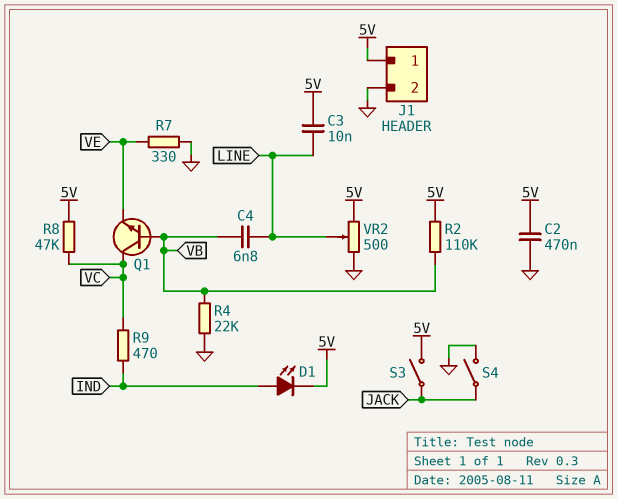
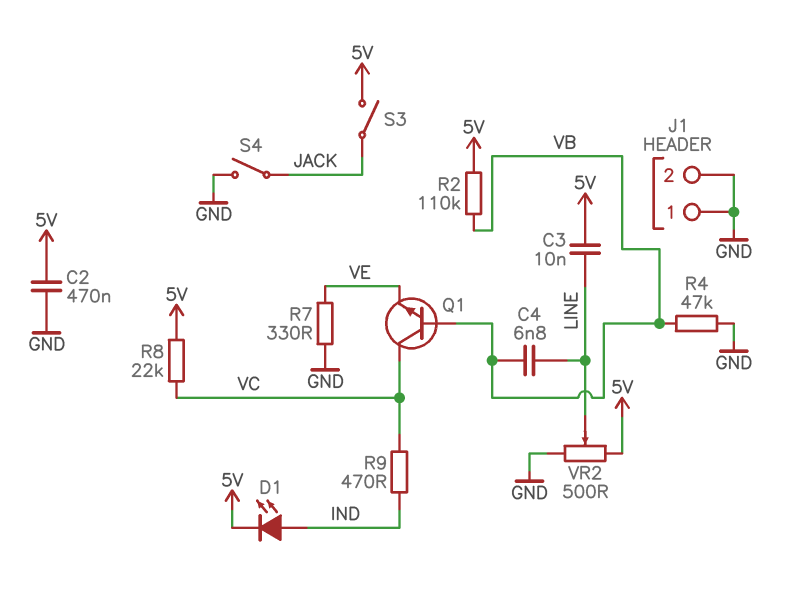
J1 pin 1: 5V -> GND
R4: 22k (GND, VB) -> 47k (GND, VB)
R8: 47k (5V, VC) -> 22k (5V, VC)

